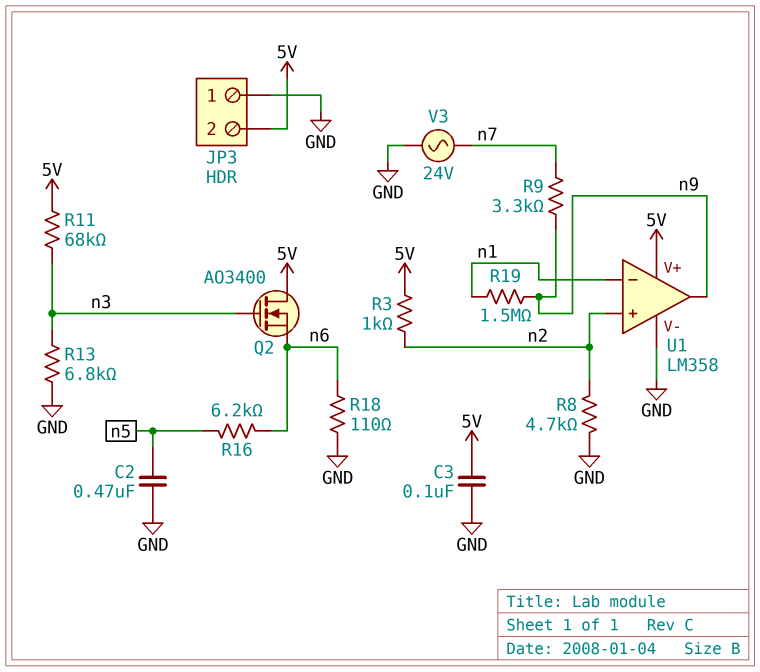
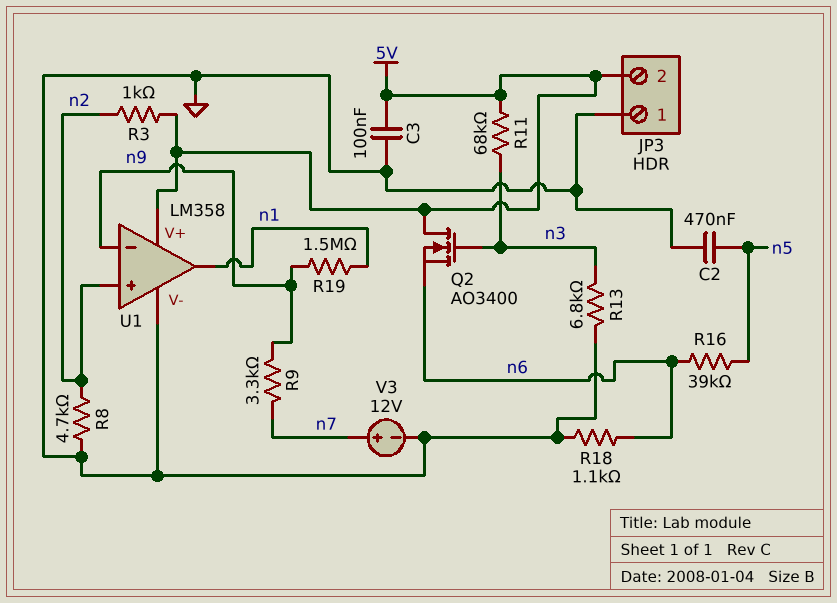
R16: 6.2k (n5, n6) -> 39k (n5, n6)
R18: 110 (GND, n6) -> 1.1k (GND, n6)
U1 pin in-: n1 -> n9
U1 pin out: n9 -> n1
V3: AC 24V (GND, n7) -> 12V (plus n7, minus GND)

